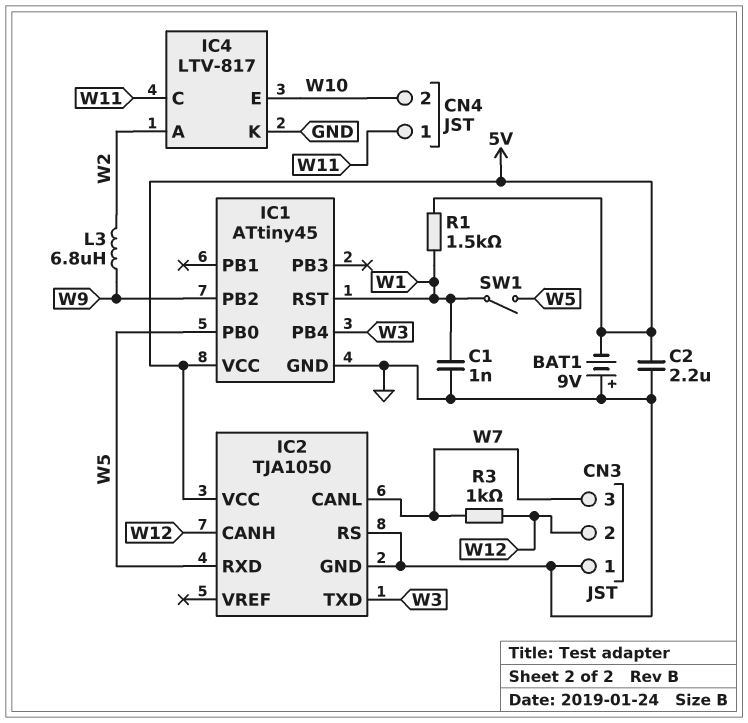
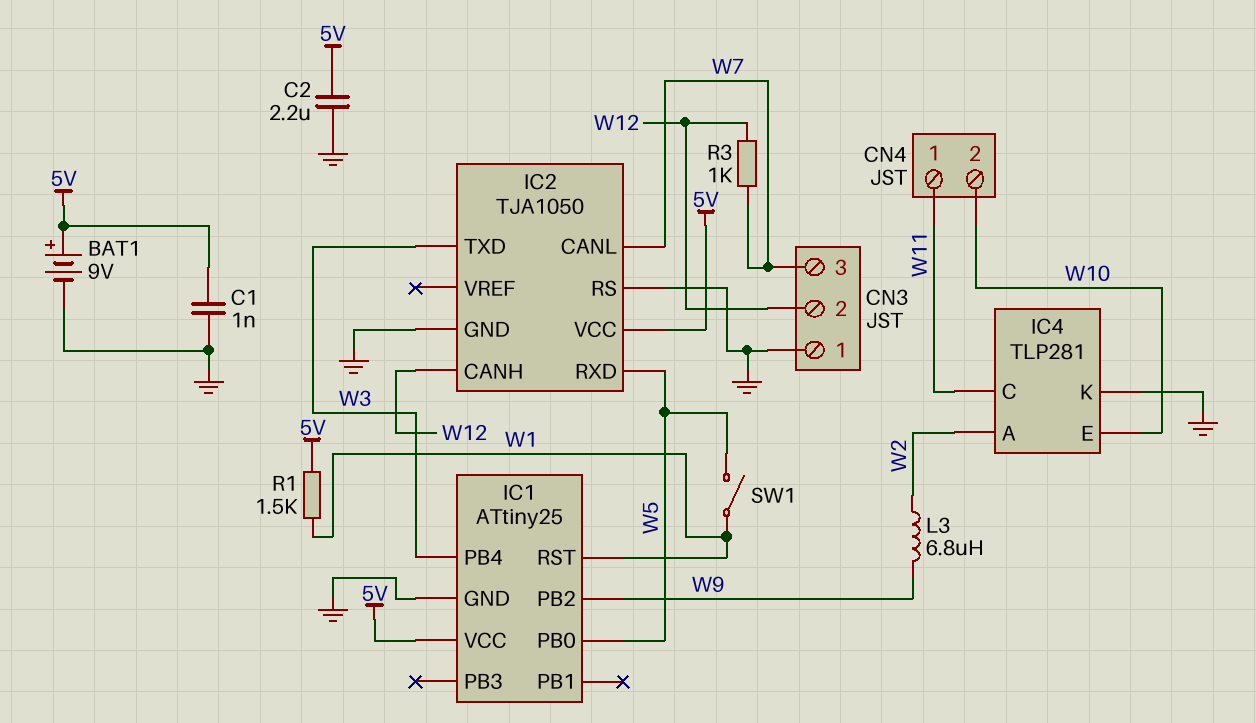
BAT1: 9V (plus GND, minus 5V) -> 9V (plus 5V, minus GND)
C1: 1nF (GND, W1) -> 1nF (5V, GND)
IC1: ATtiny45 -> ATtiny25
IC4: LTV-817 -> TLP281

